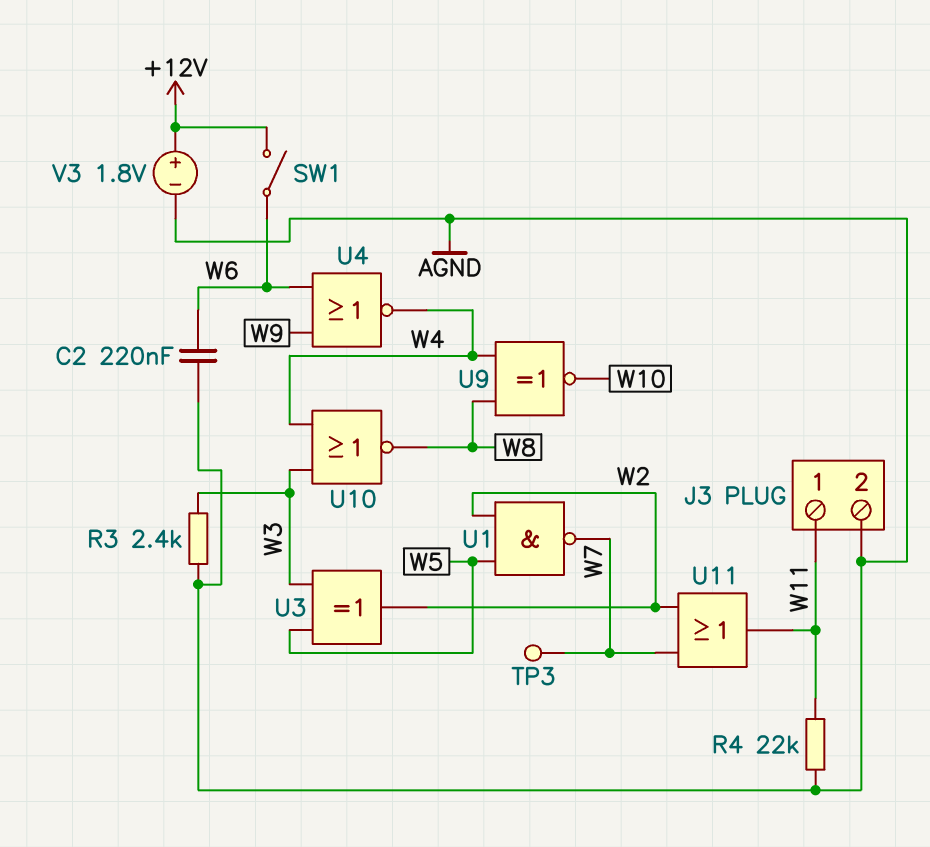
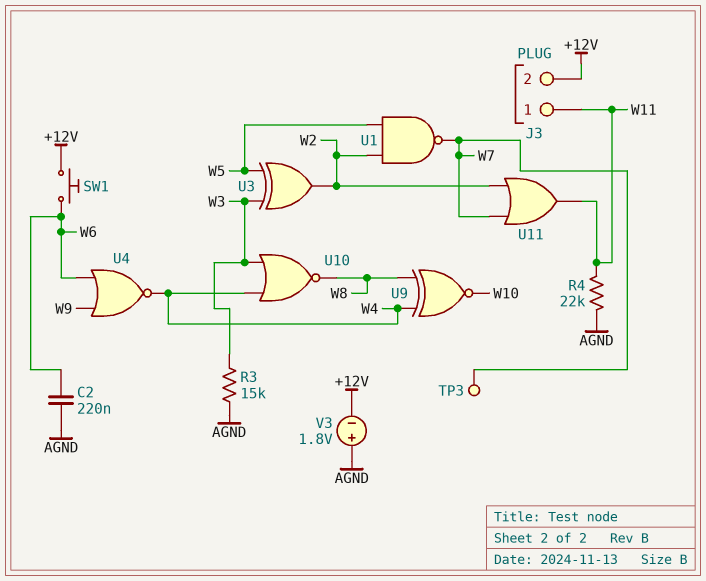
J3 pin 2: AGND -> +12V
R3: 2.4k (AGND, W3) -> 15k (AGND, W3)
SW1: switch (+12V, W6) -> button (+12V, W6)
V3: 1.8V (plus +12V, minus AGND) -> 1.8V (plus AGND, minus +12V)

